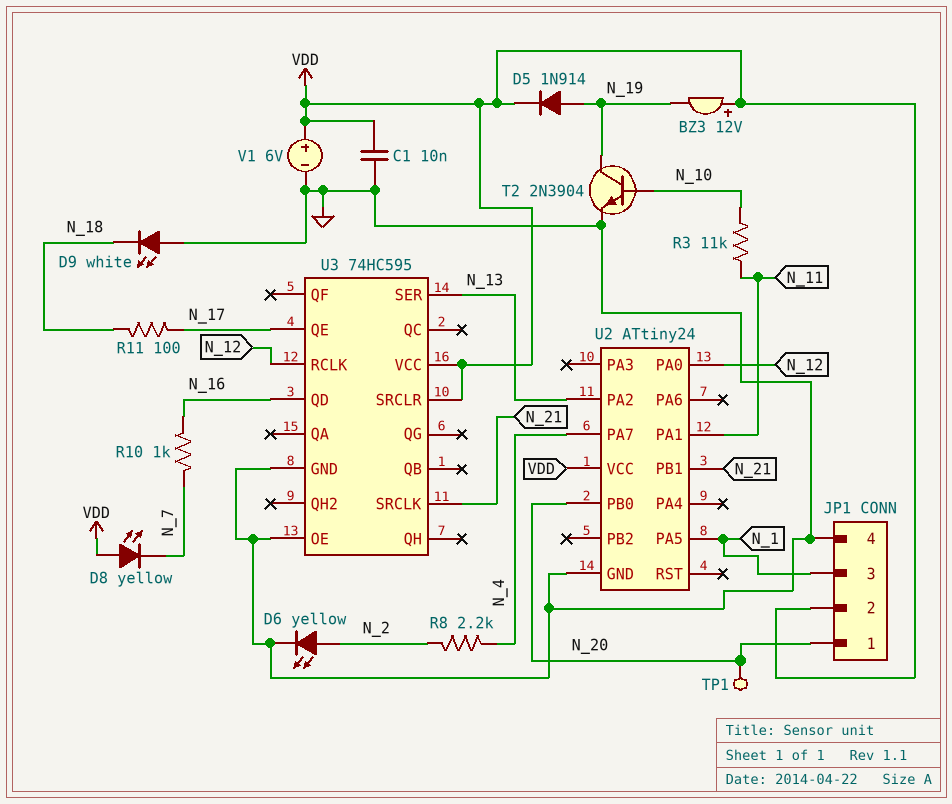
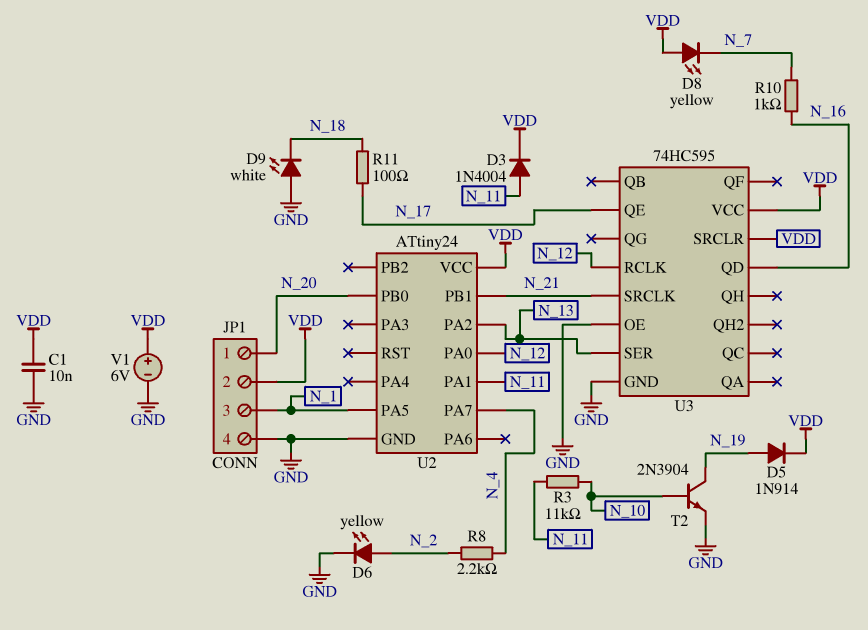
BZ3: buzzer 12V (plus VDD, minus N_19) -> none
D3: none -> diode 1N4004 (A N_11, K VDD)
TP1: test point (N_20) -> none

